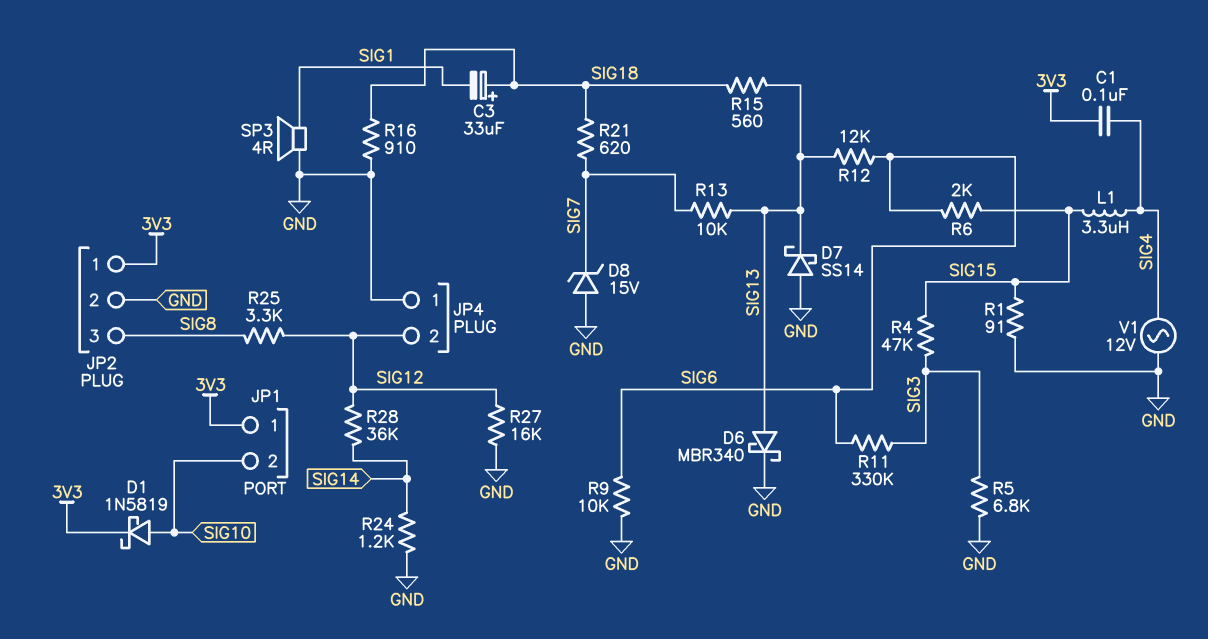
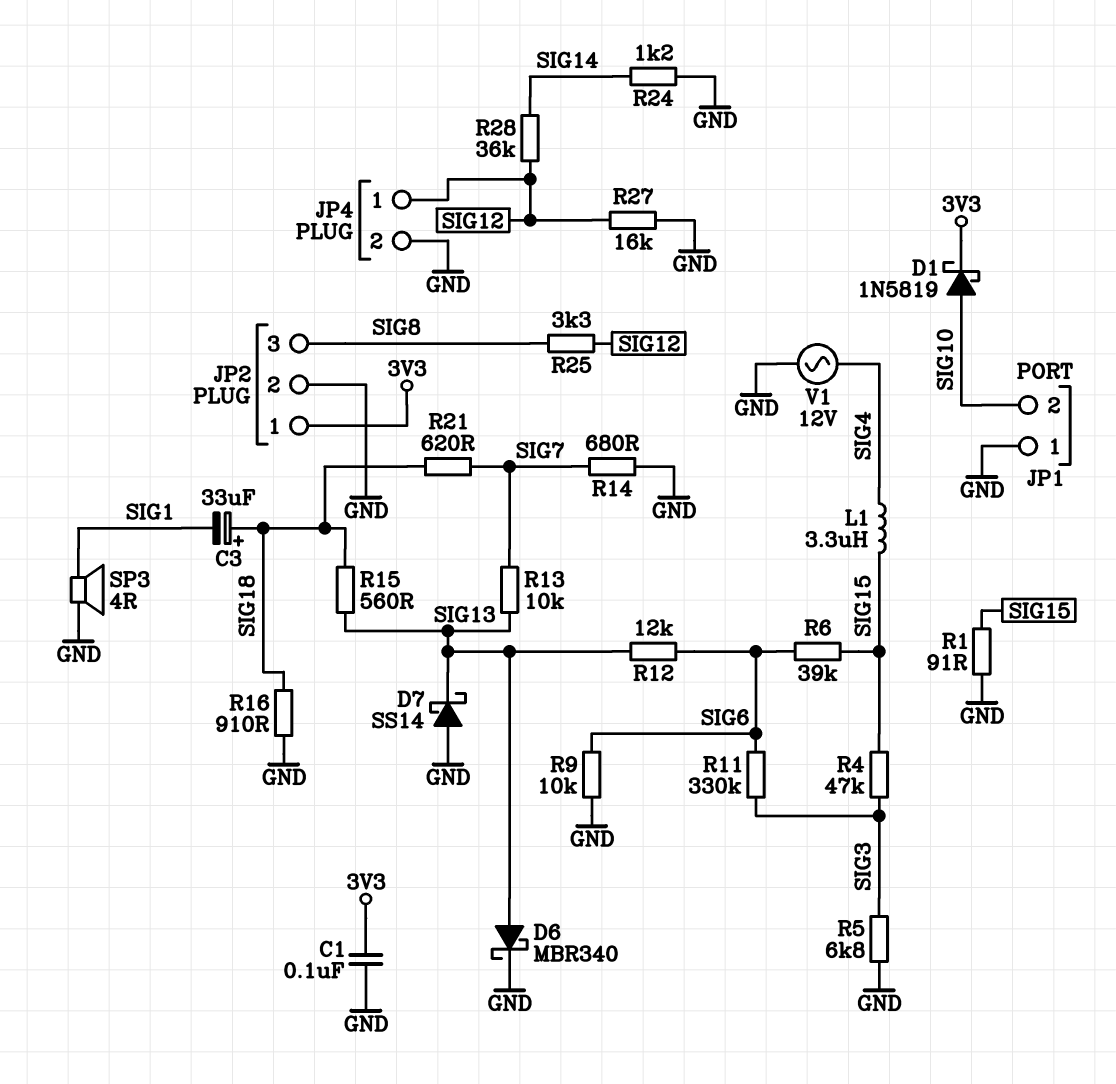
C1: 100nF (3V3, SIG4) -> 100nF (3V3, GND)
D8: zener 15V (A GND, K SIG7) -> none
JP1 pin 1: 3V3 -> GND
JP4 pin 1: GND -> SIG12
JP4 pin 2: SIG12 -> GND
R6: 2k (SIG6, SIG15) -> 39k (SIG6, SIG15)
R14: none -> 680 (GND, SIG7)

